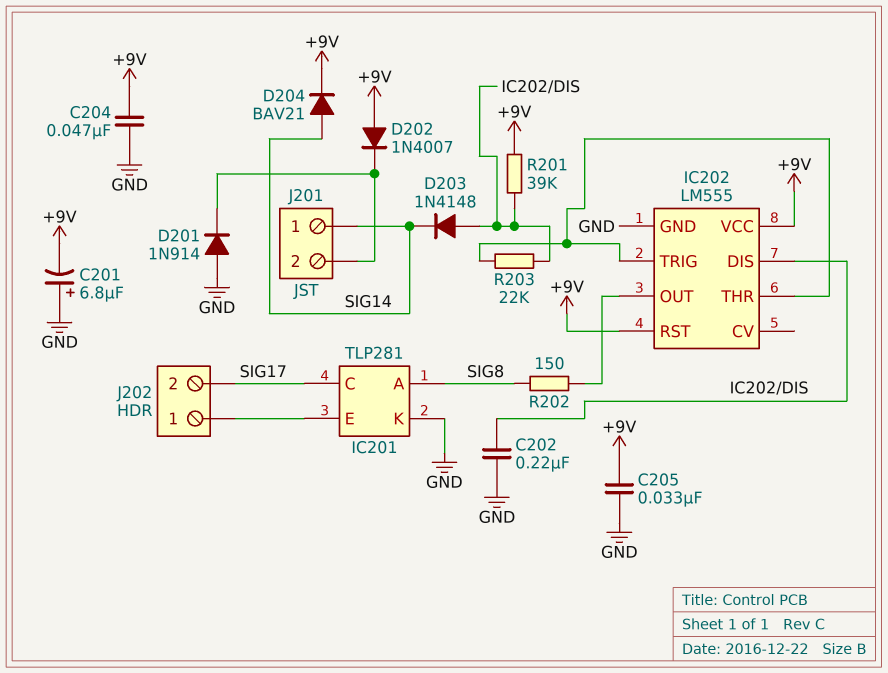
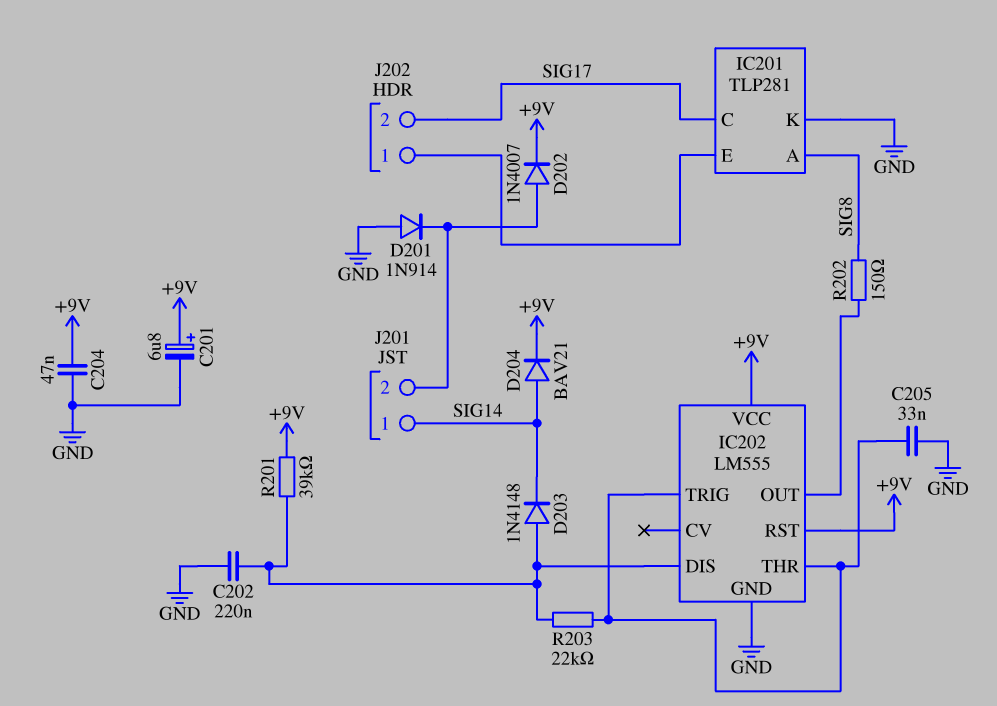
C201: 6.8uF (plus GND, minus +9V) -> 6.8uF (plus +9V, minus GND)
C205: 33nF (+9V, GND) -> 33nF (GND, IC202/THR)
D202: diode 1N4007 (A +9V, K J201/2) -> diode 1N4007 (A J201/2, K +9V)

